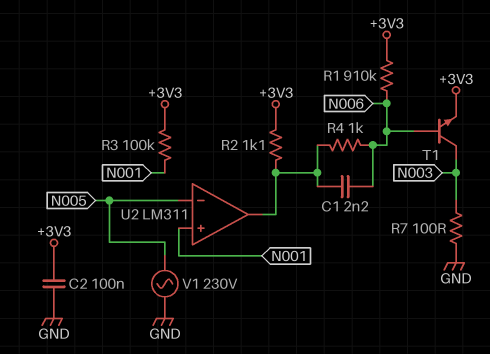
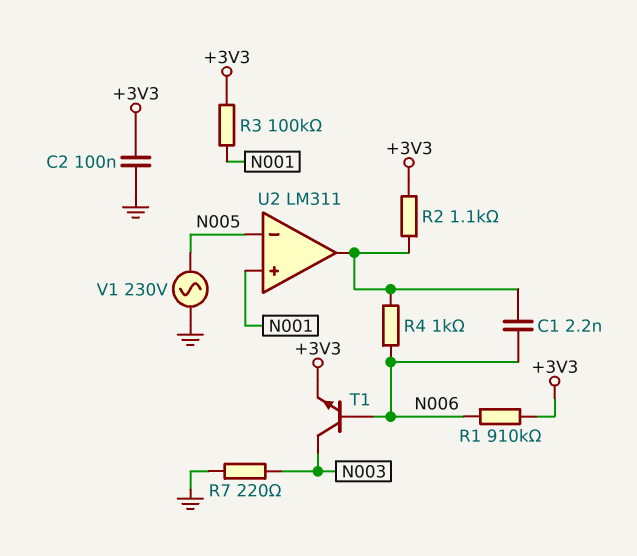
R7: 100 (GND, N003) -> 220 (GND, N003)

